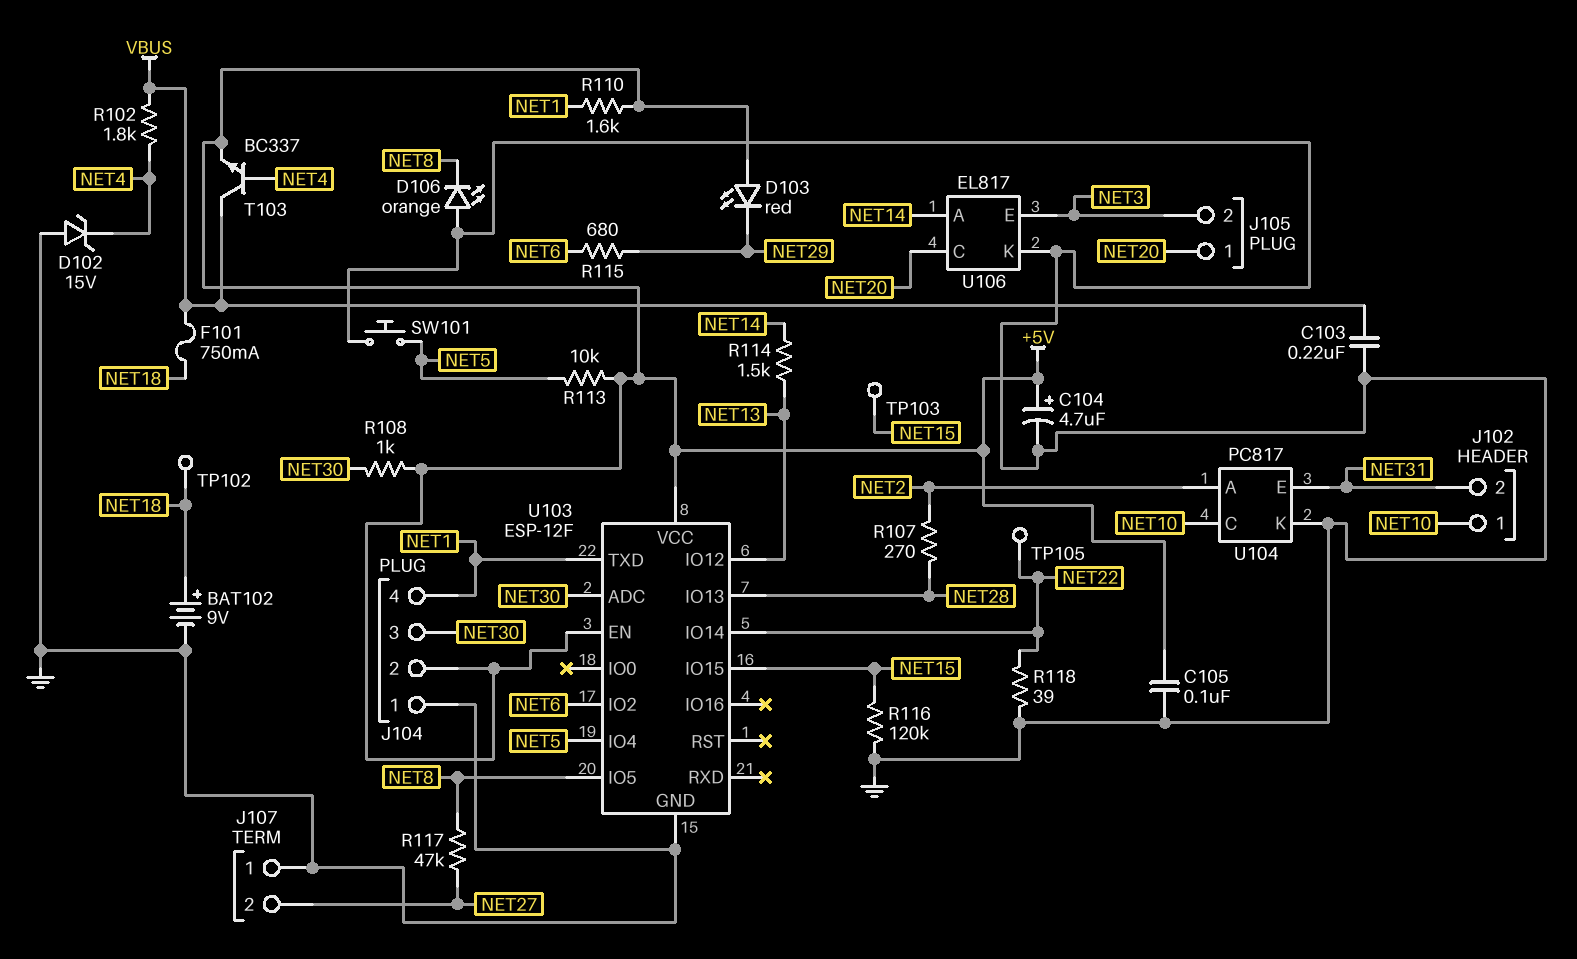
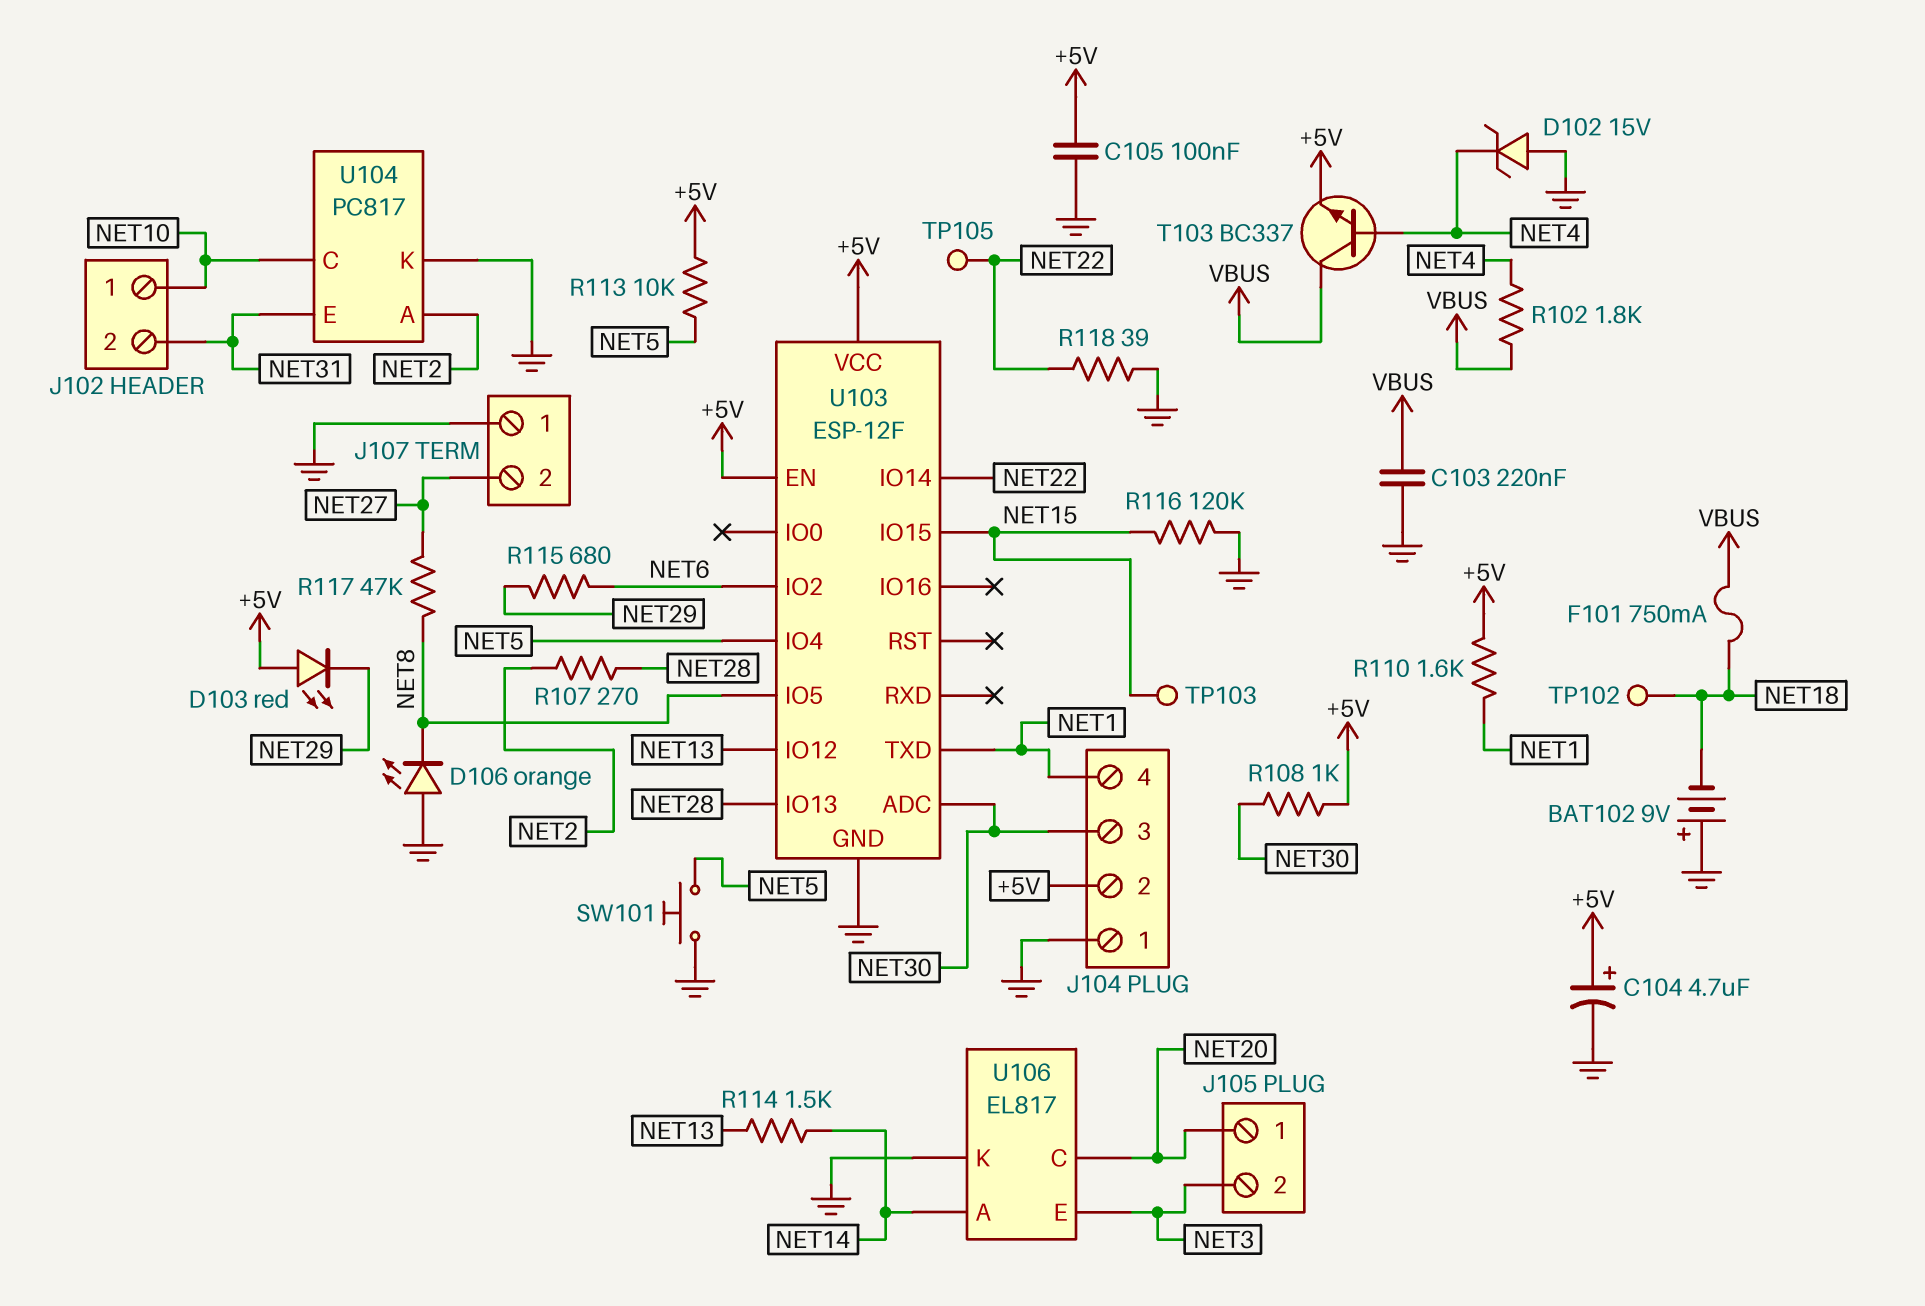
BAT102: 9V (plus NET18, minus GND) -> 9V (plus GND, minus NET18)

